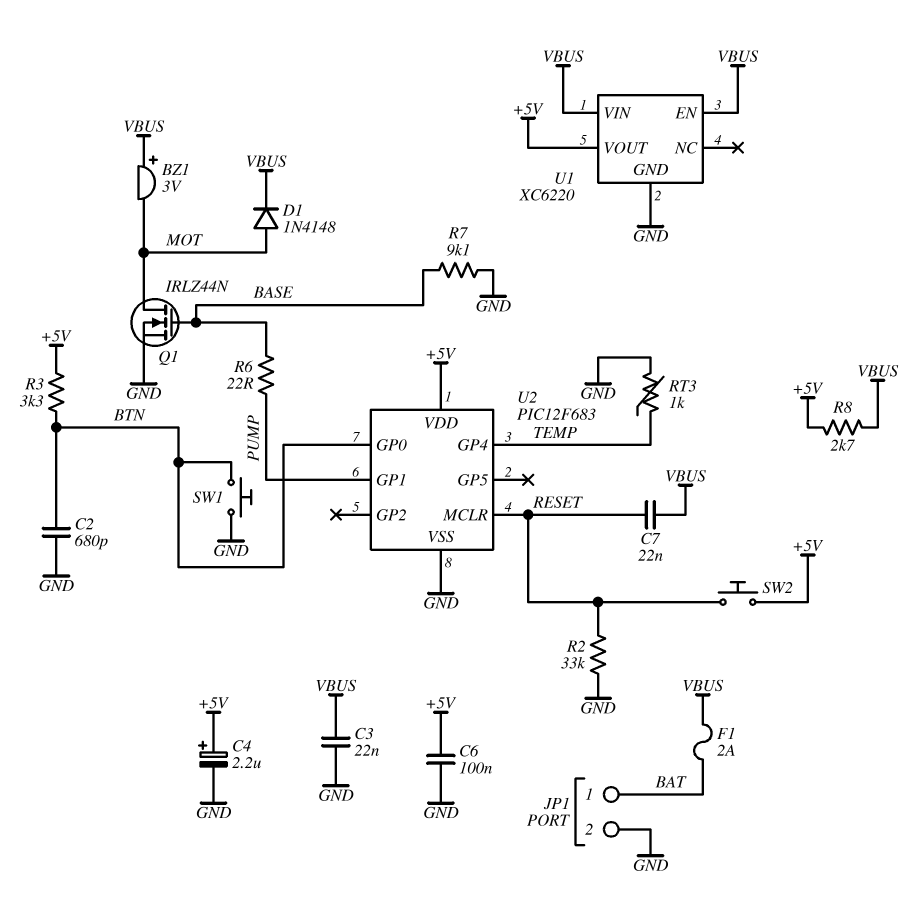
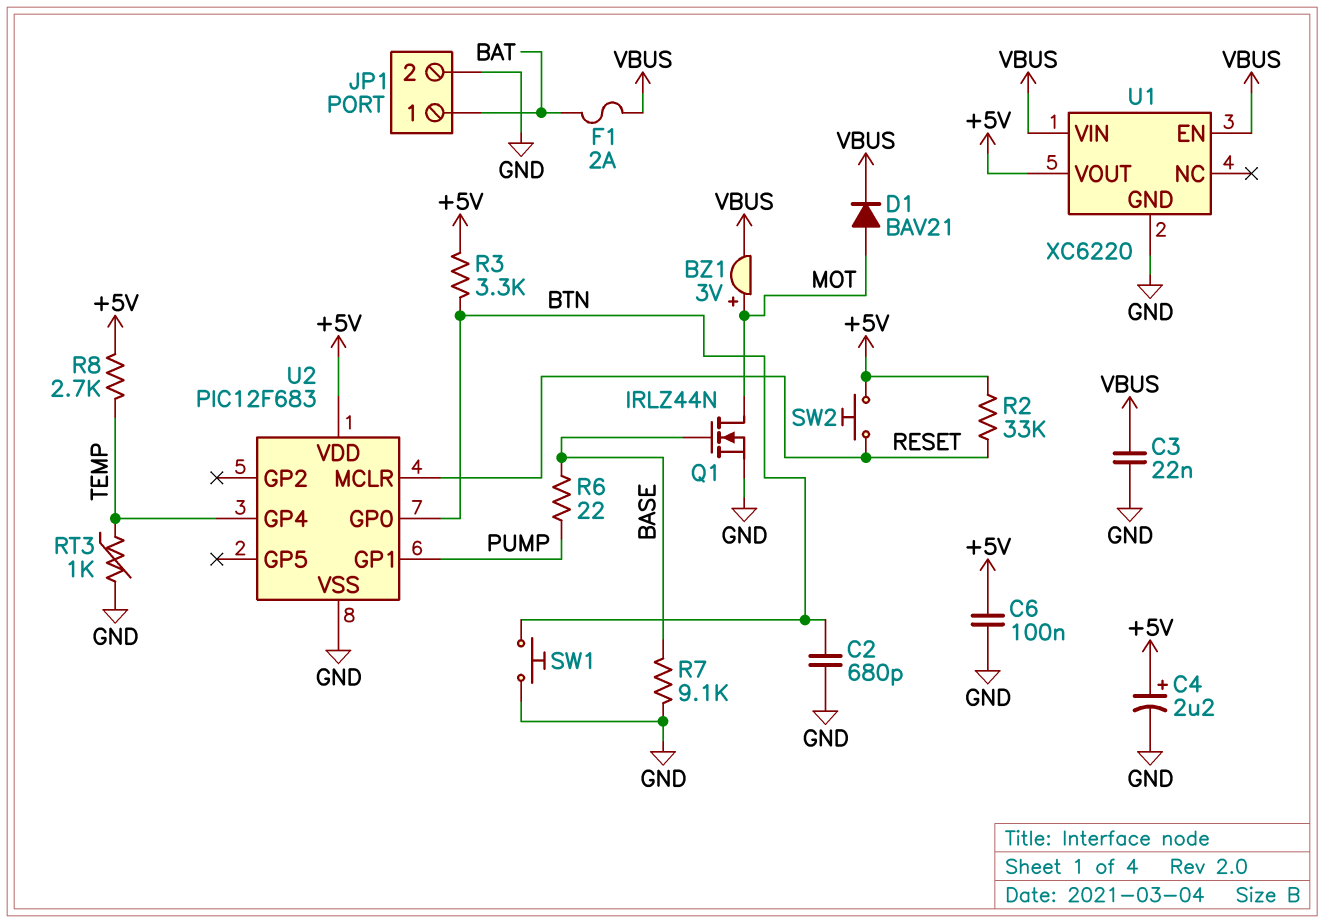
BZ1: buzzer 3V (plus VBUS, minus MOT) -> buzzer 3V (plus MOT, minus VBUS)
C7: 22nF (RESET, VBUS) -> none
D1: diode 1N4148 (A MOT, K VBUS) -> diode BAV21 (A MOT, K VBUS)
R2: 33k (GND, RESET) -> 33k (+5V, RESET)
R8: 2.7k (+5V, VBUS) -> 2.7k (+5V, TEMP)

